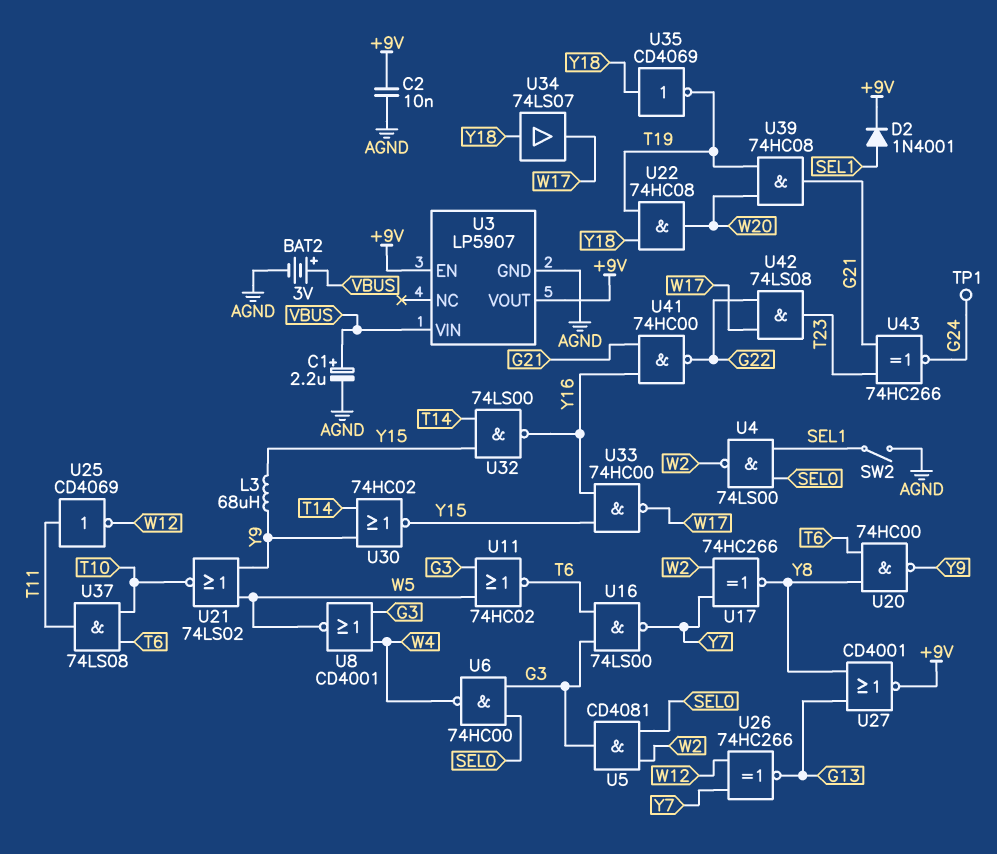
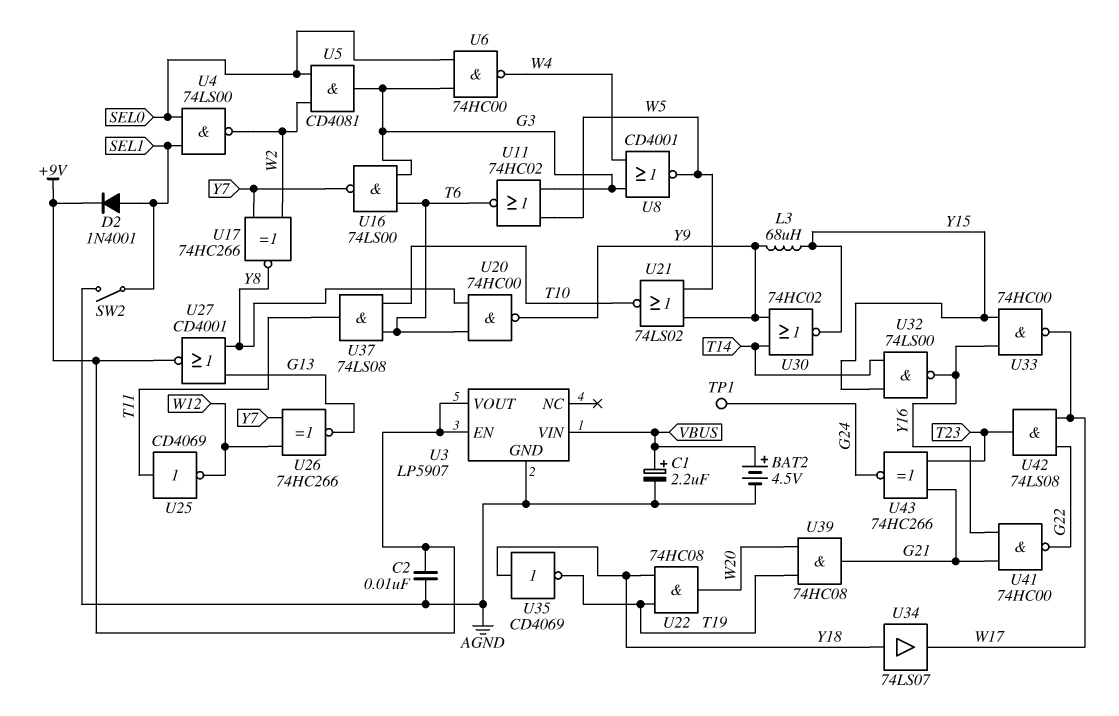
BAT2: 3V (plus VBUS, minus AGND) -> 4.5V (plus VBUS, minus AGND)

